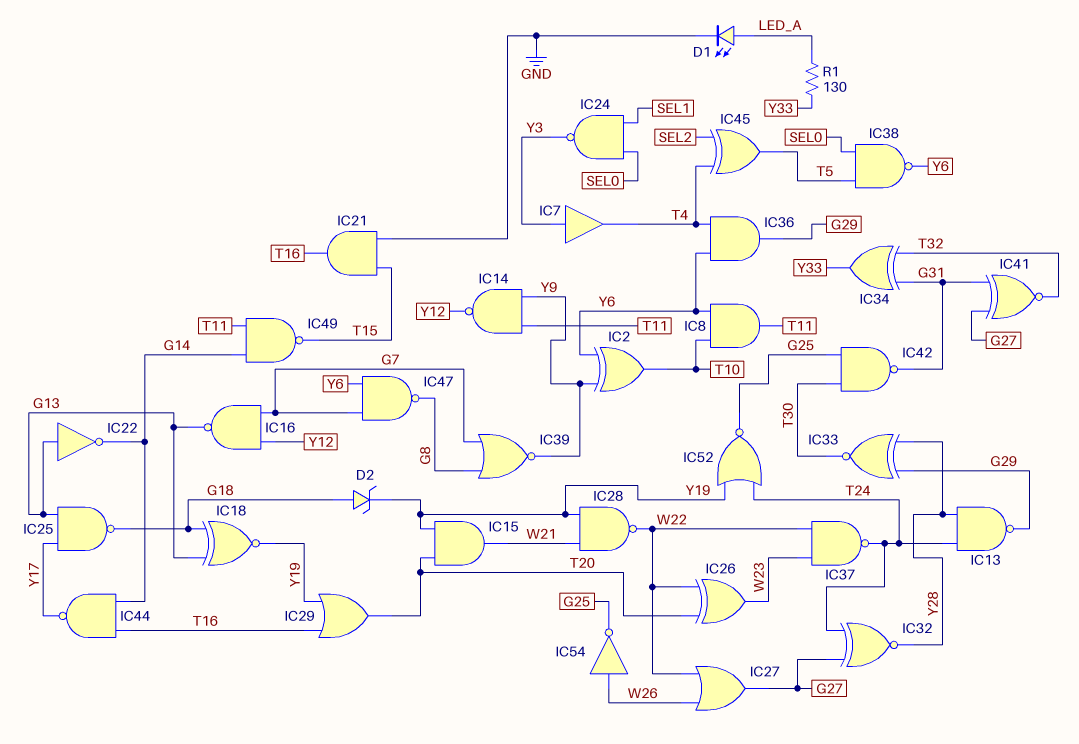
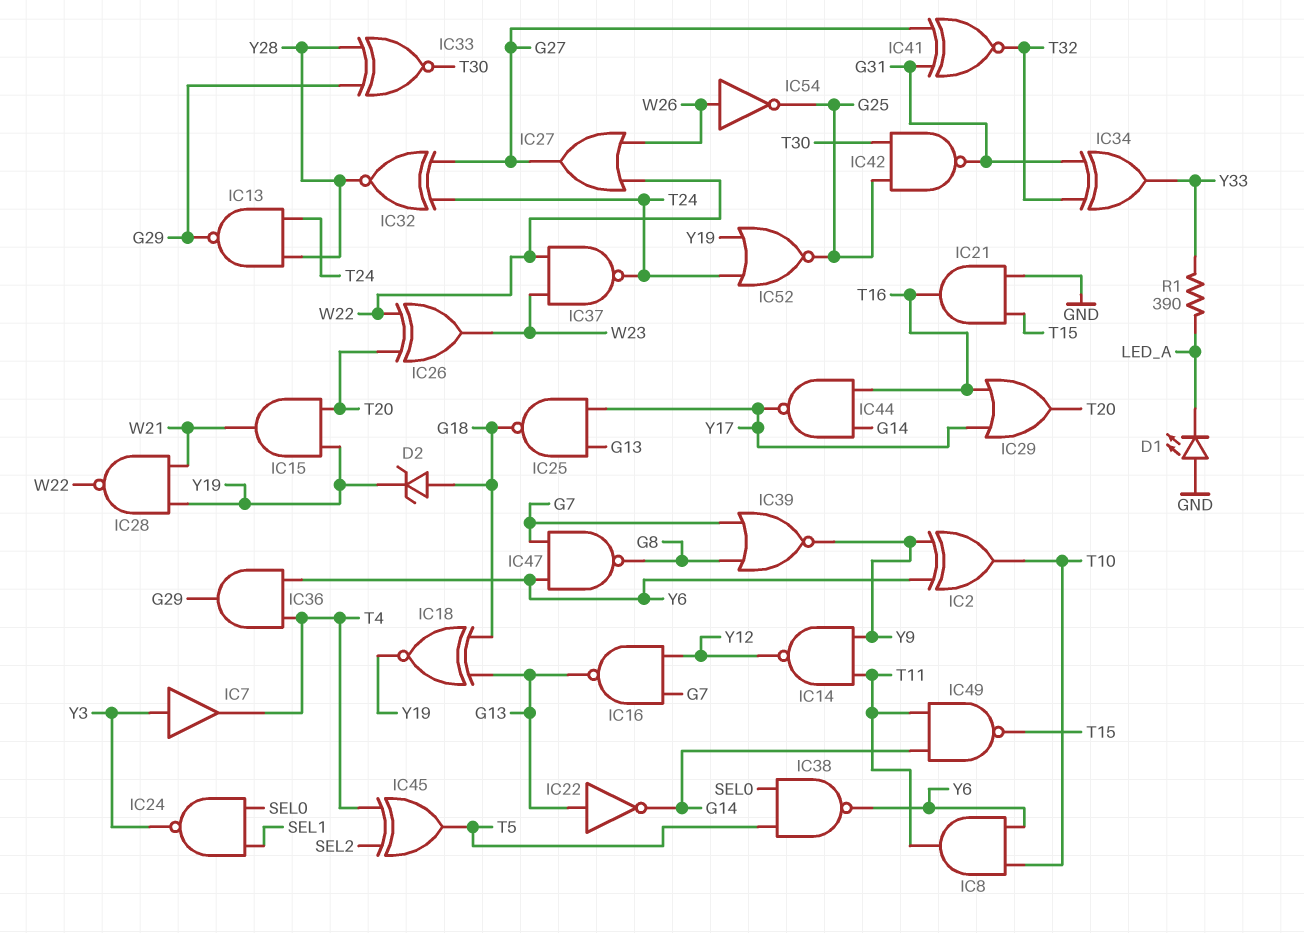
D1: LED (A LED_A, K GND) -> LED (A GND, K LED_A)
IC29: OR (in T16, in Y19, out T20) -> OR (in T16, in Y17, out T20)
R1: 130 (LED_A, Y33) -> 390 (LED_A, Y33)

